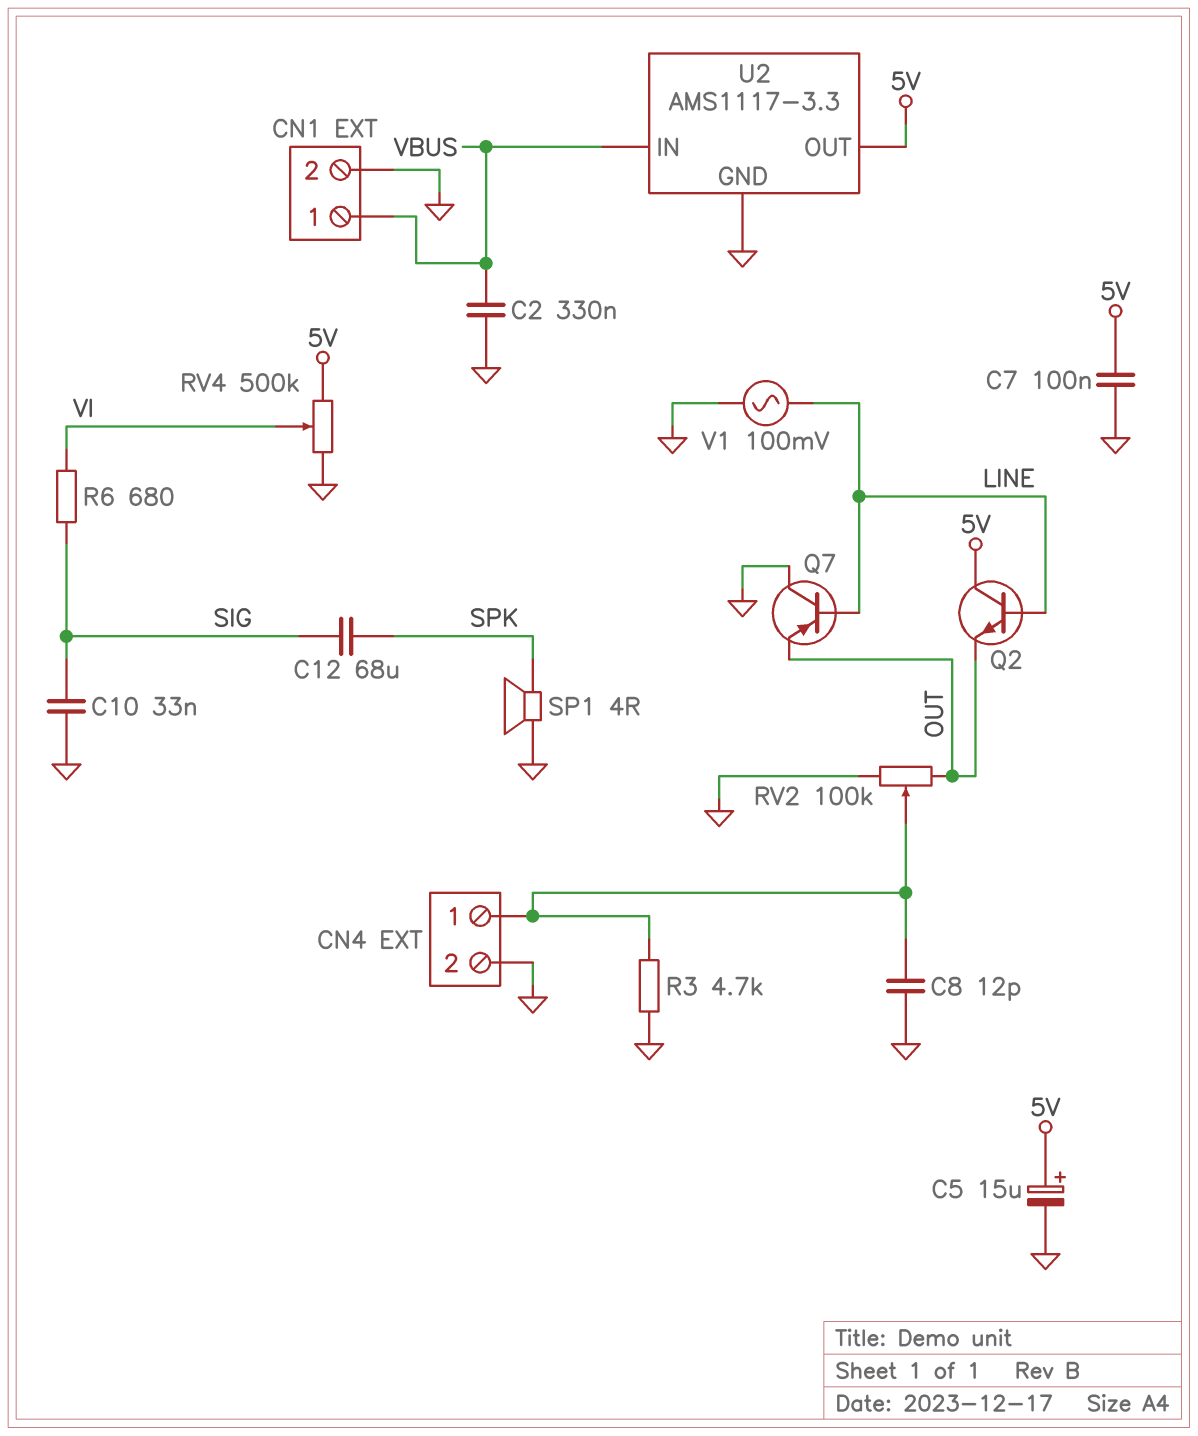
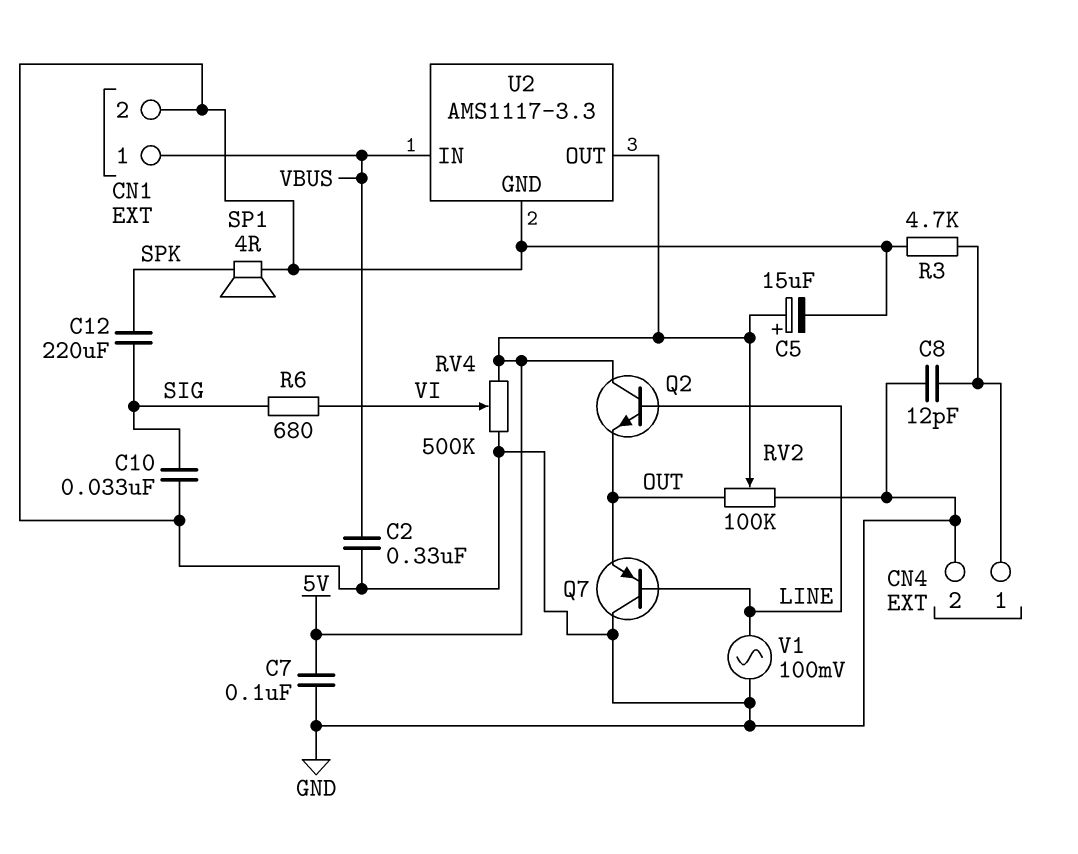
C12: 68uF (SIG, SPK) -> 220uF (SIG, SPK)
RV2: 100k (GND, OUT, wiper CN4/1) -> 100k (GND, OUT, wiper 5V)

